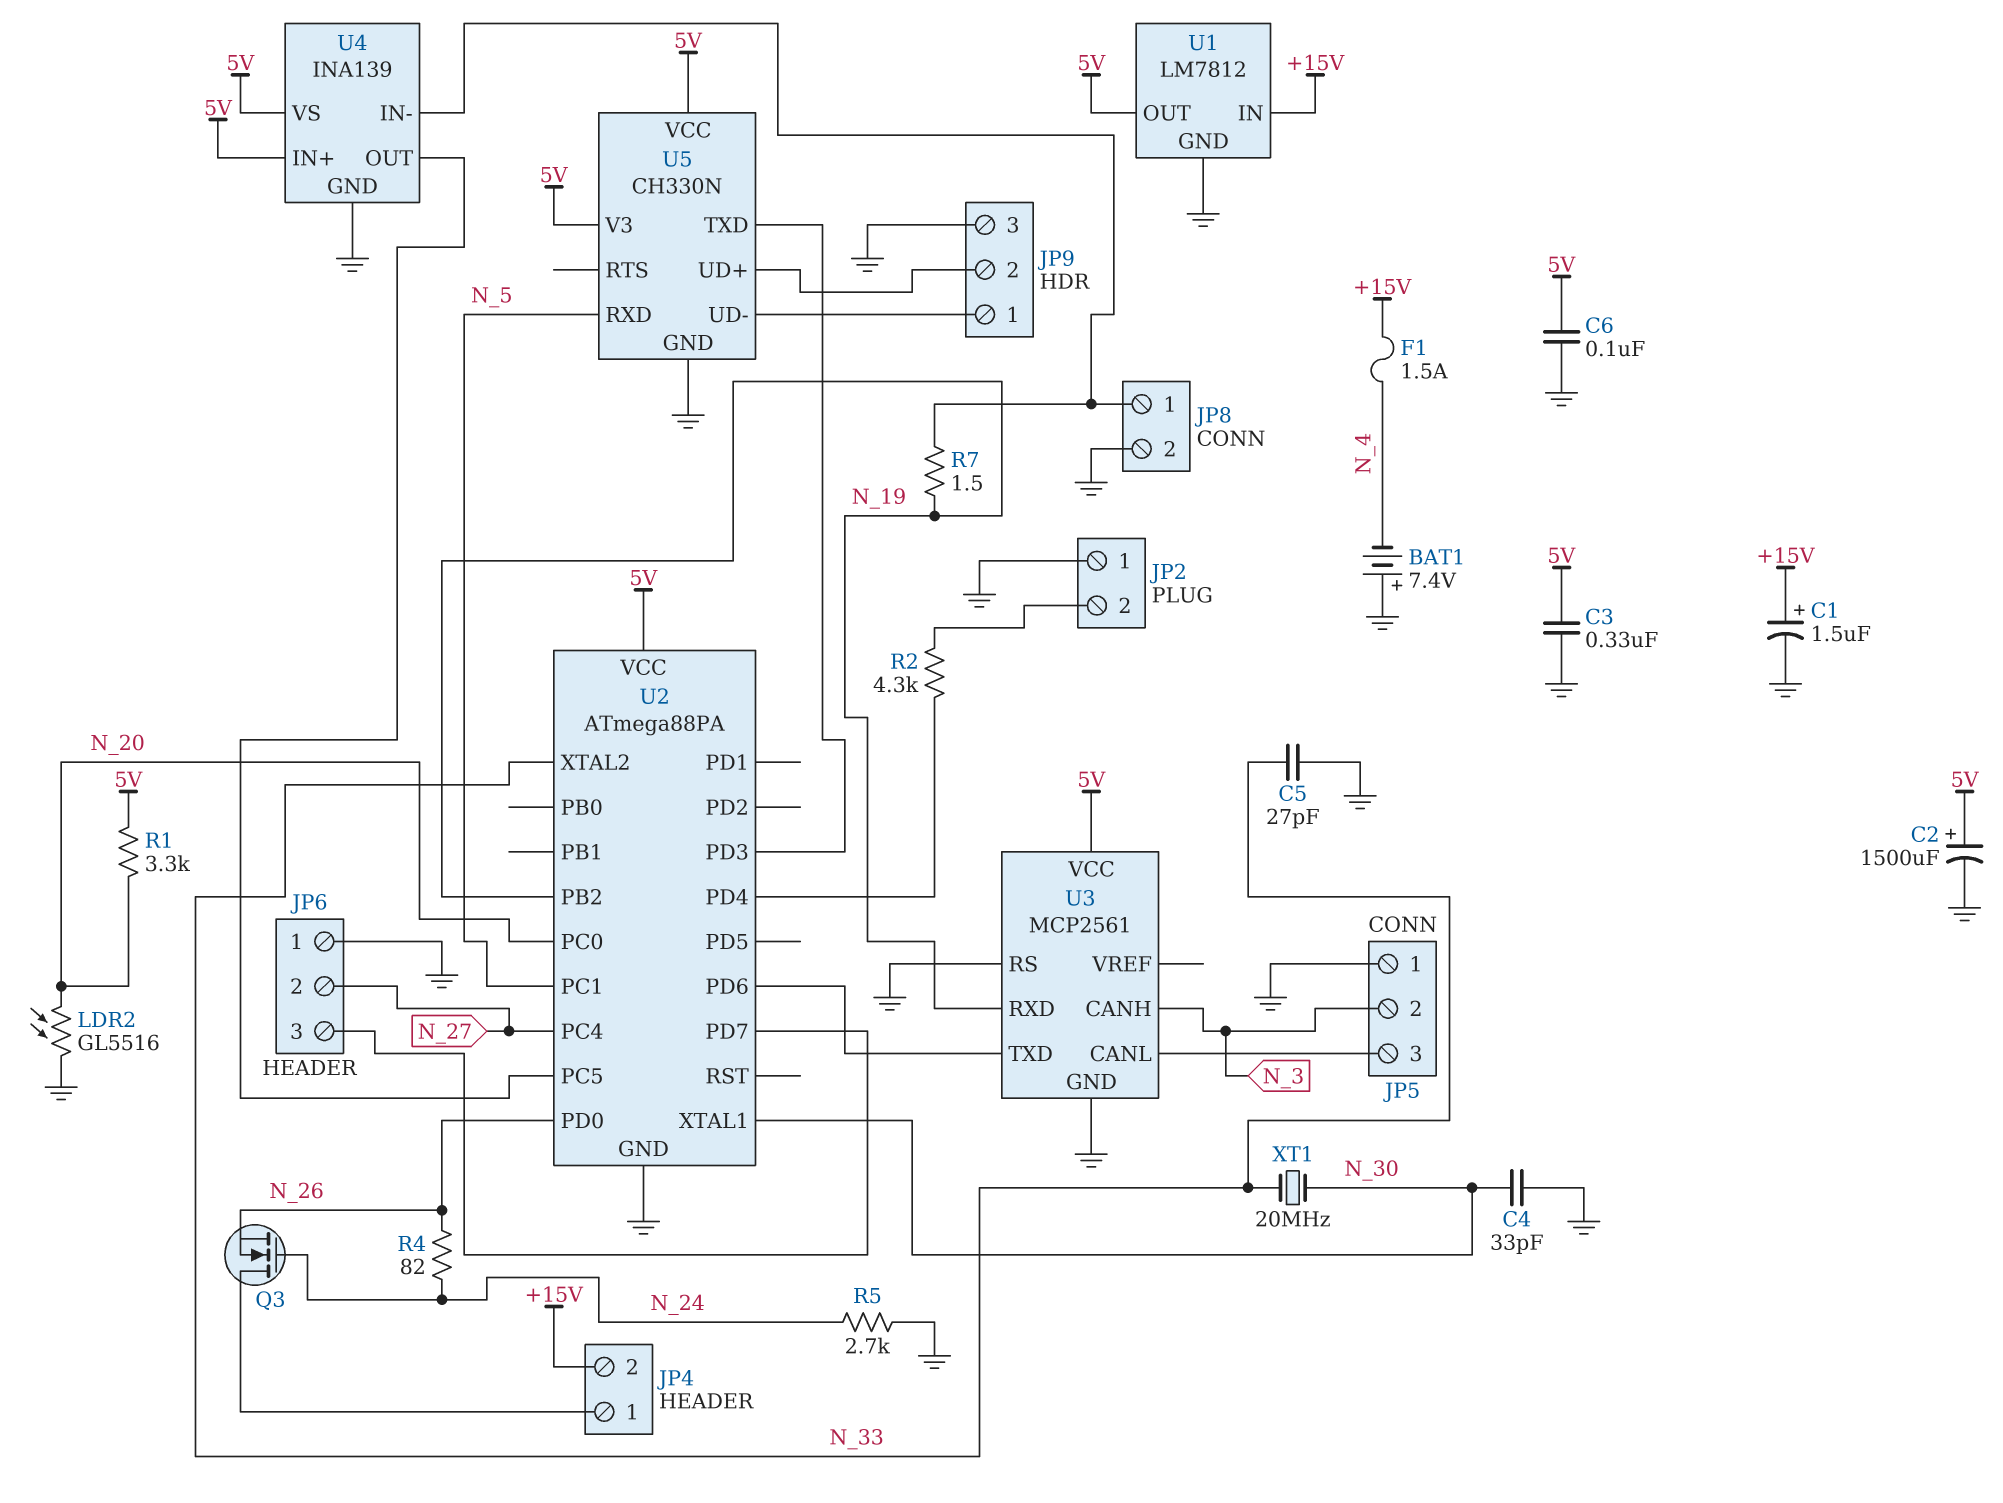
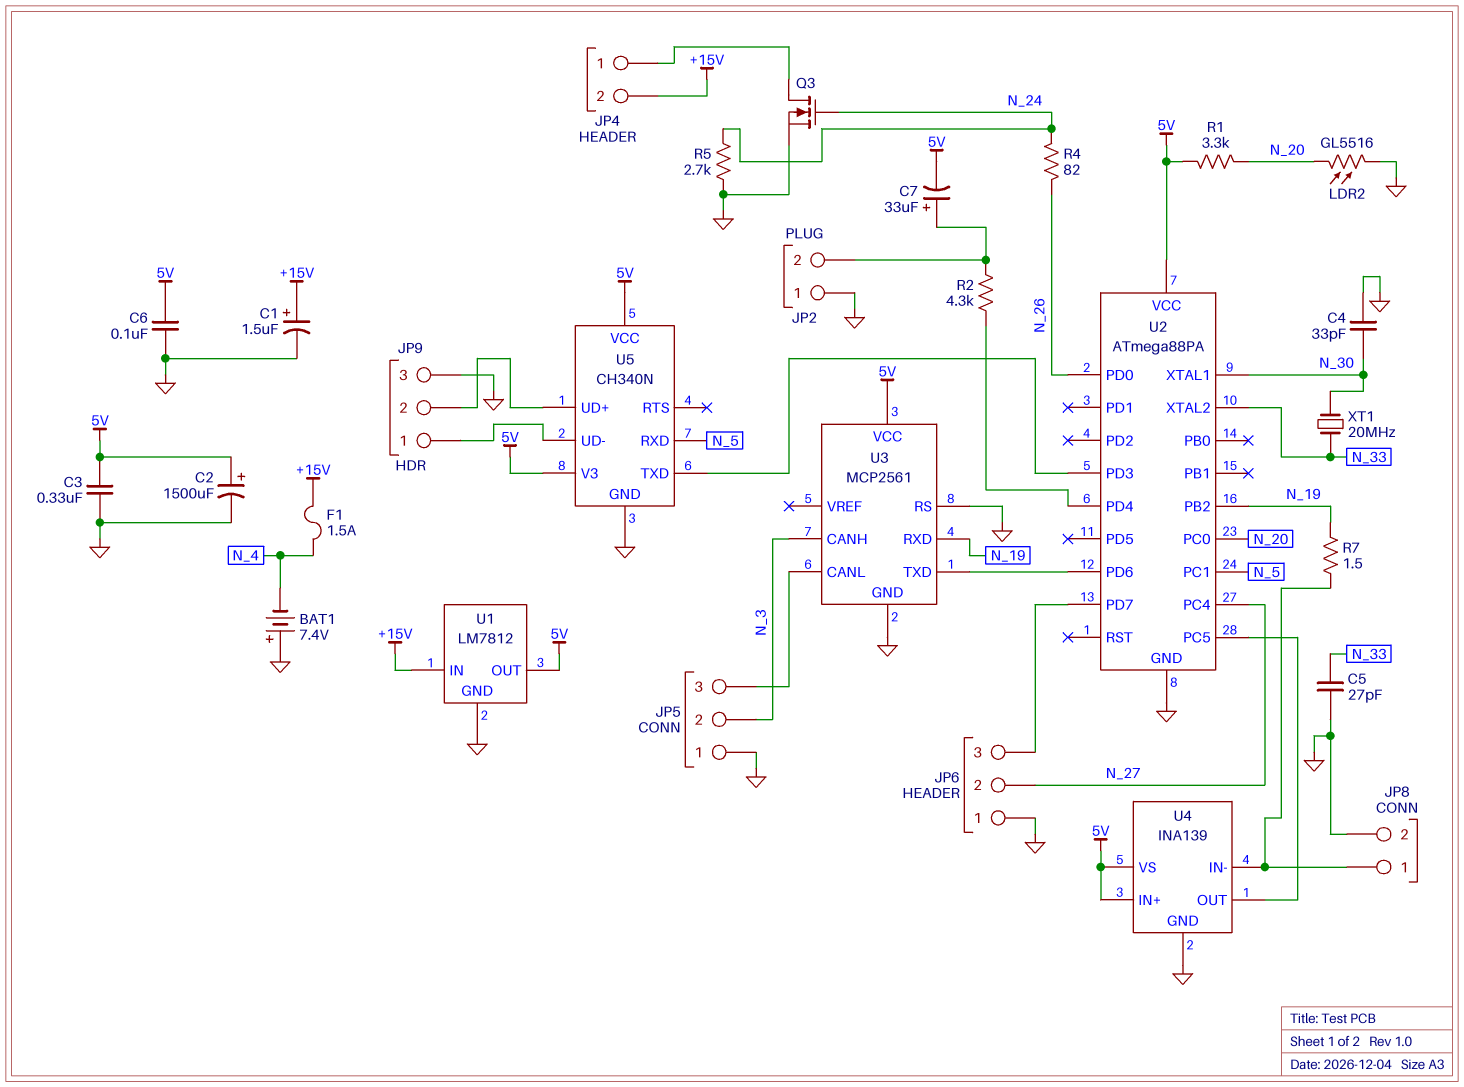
C7: none -> 33uF (plus JP2/2, minus 5V)
Q3: NMOS (G N_24, D JP4/1, S N_26) -> NMOS (G N_24, D JP4/1, S GND)
U5: CH330N -> CH340N

